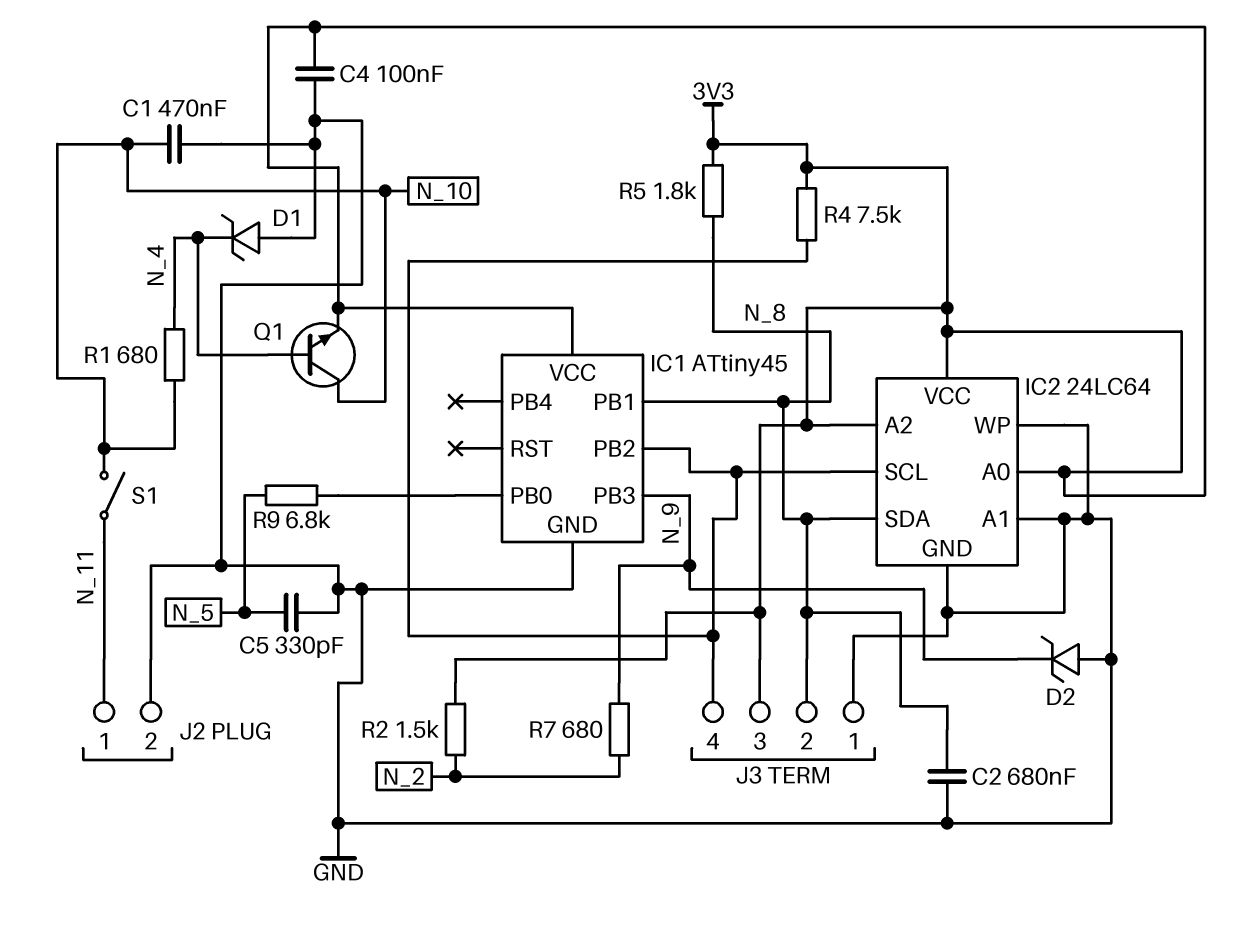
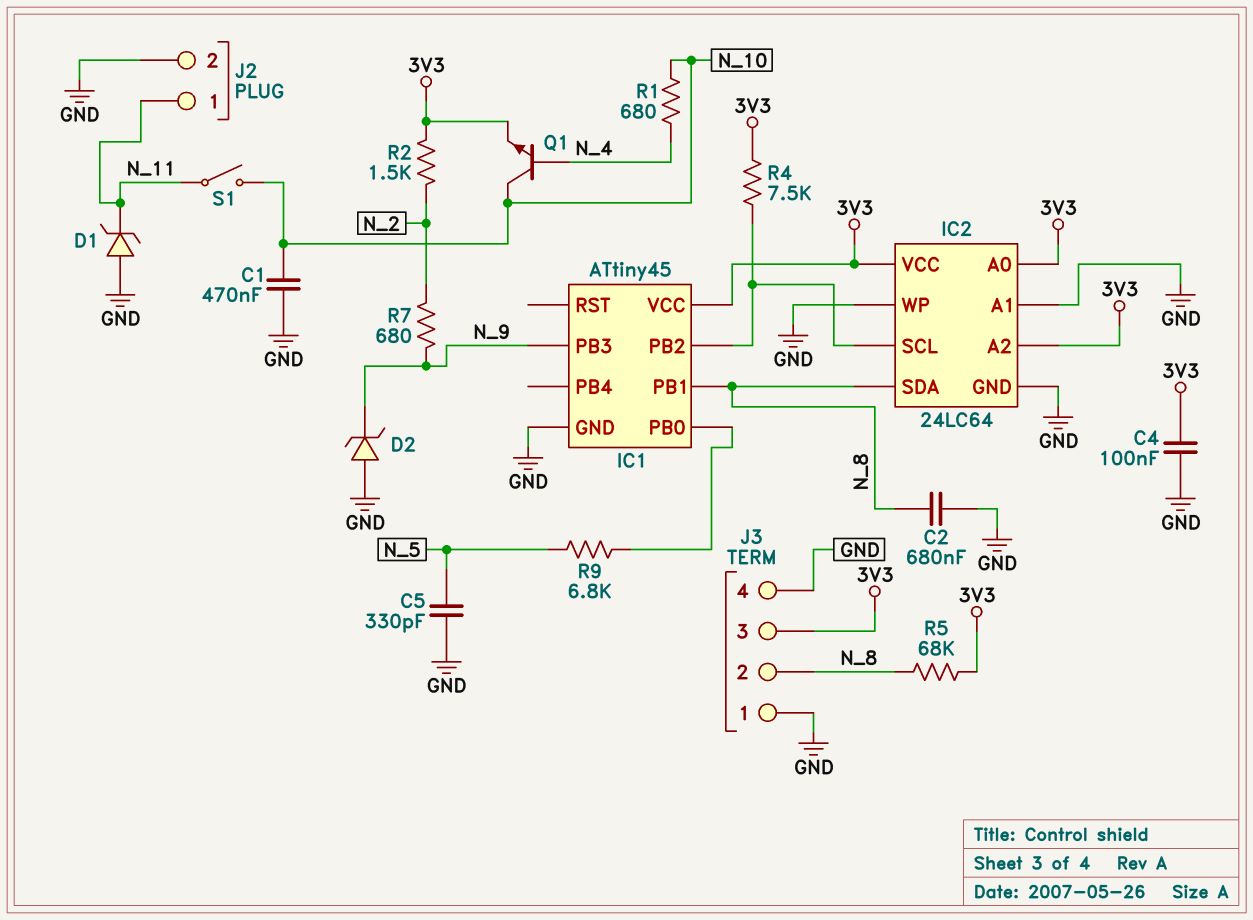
D1: zener (A GND, K N_4) -> zener (A GND, K N_11)
J3 pin 4: IC1/PB2 -> GND
R5: 1.8k (3V3, N_8) -> 68k (3V3, N_8)

